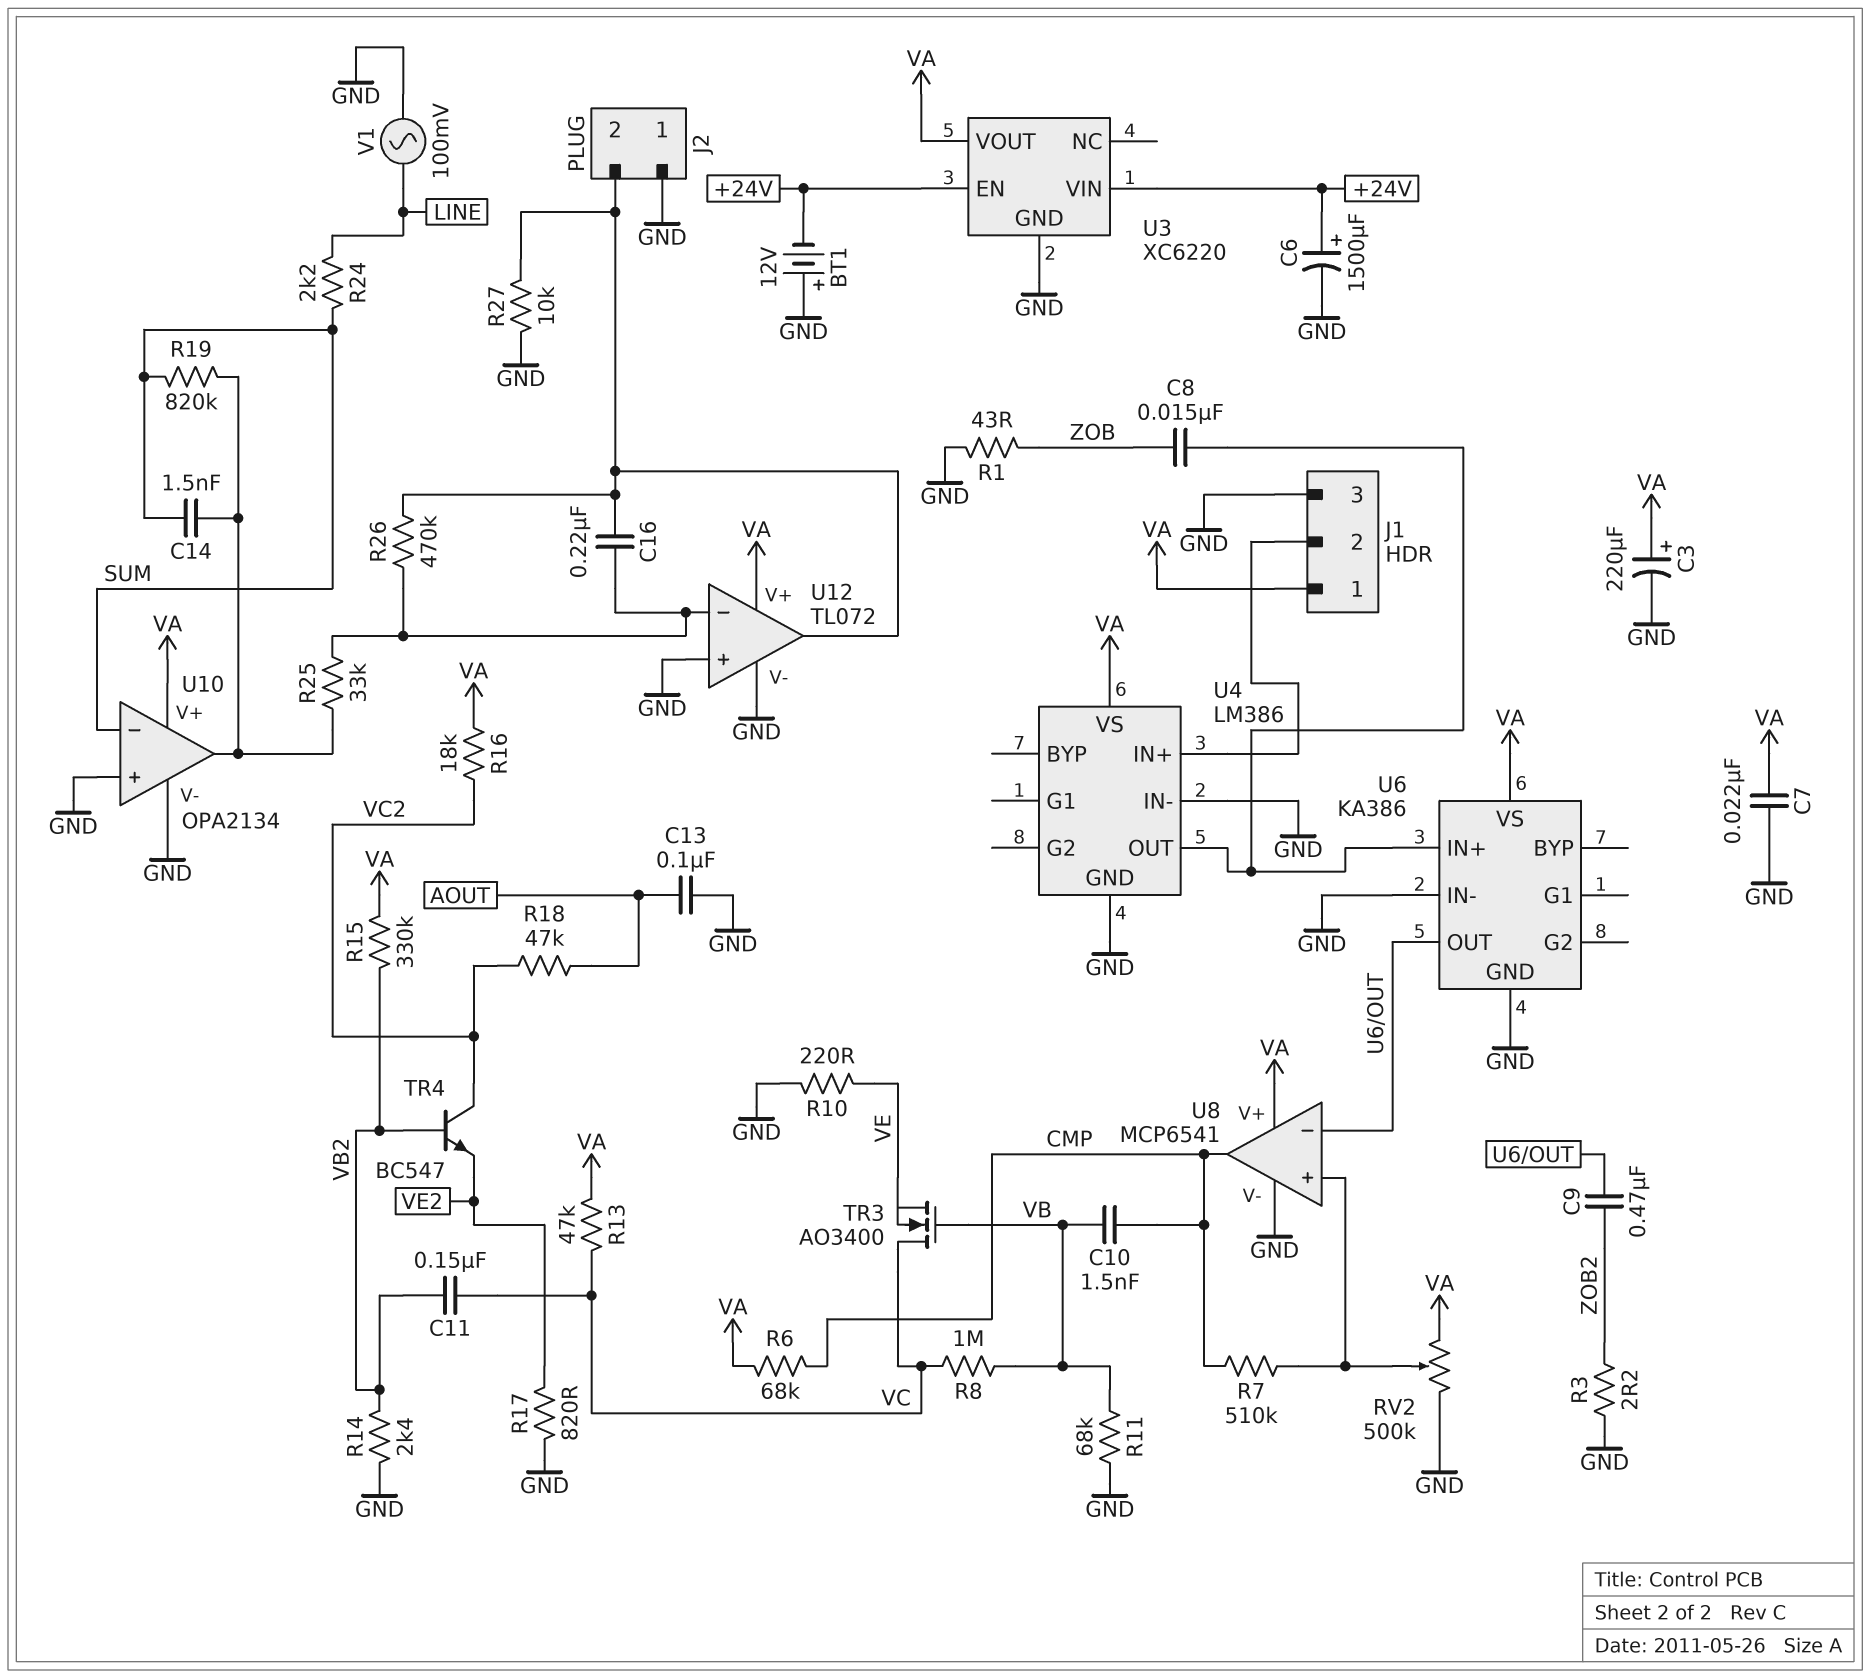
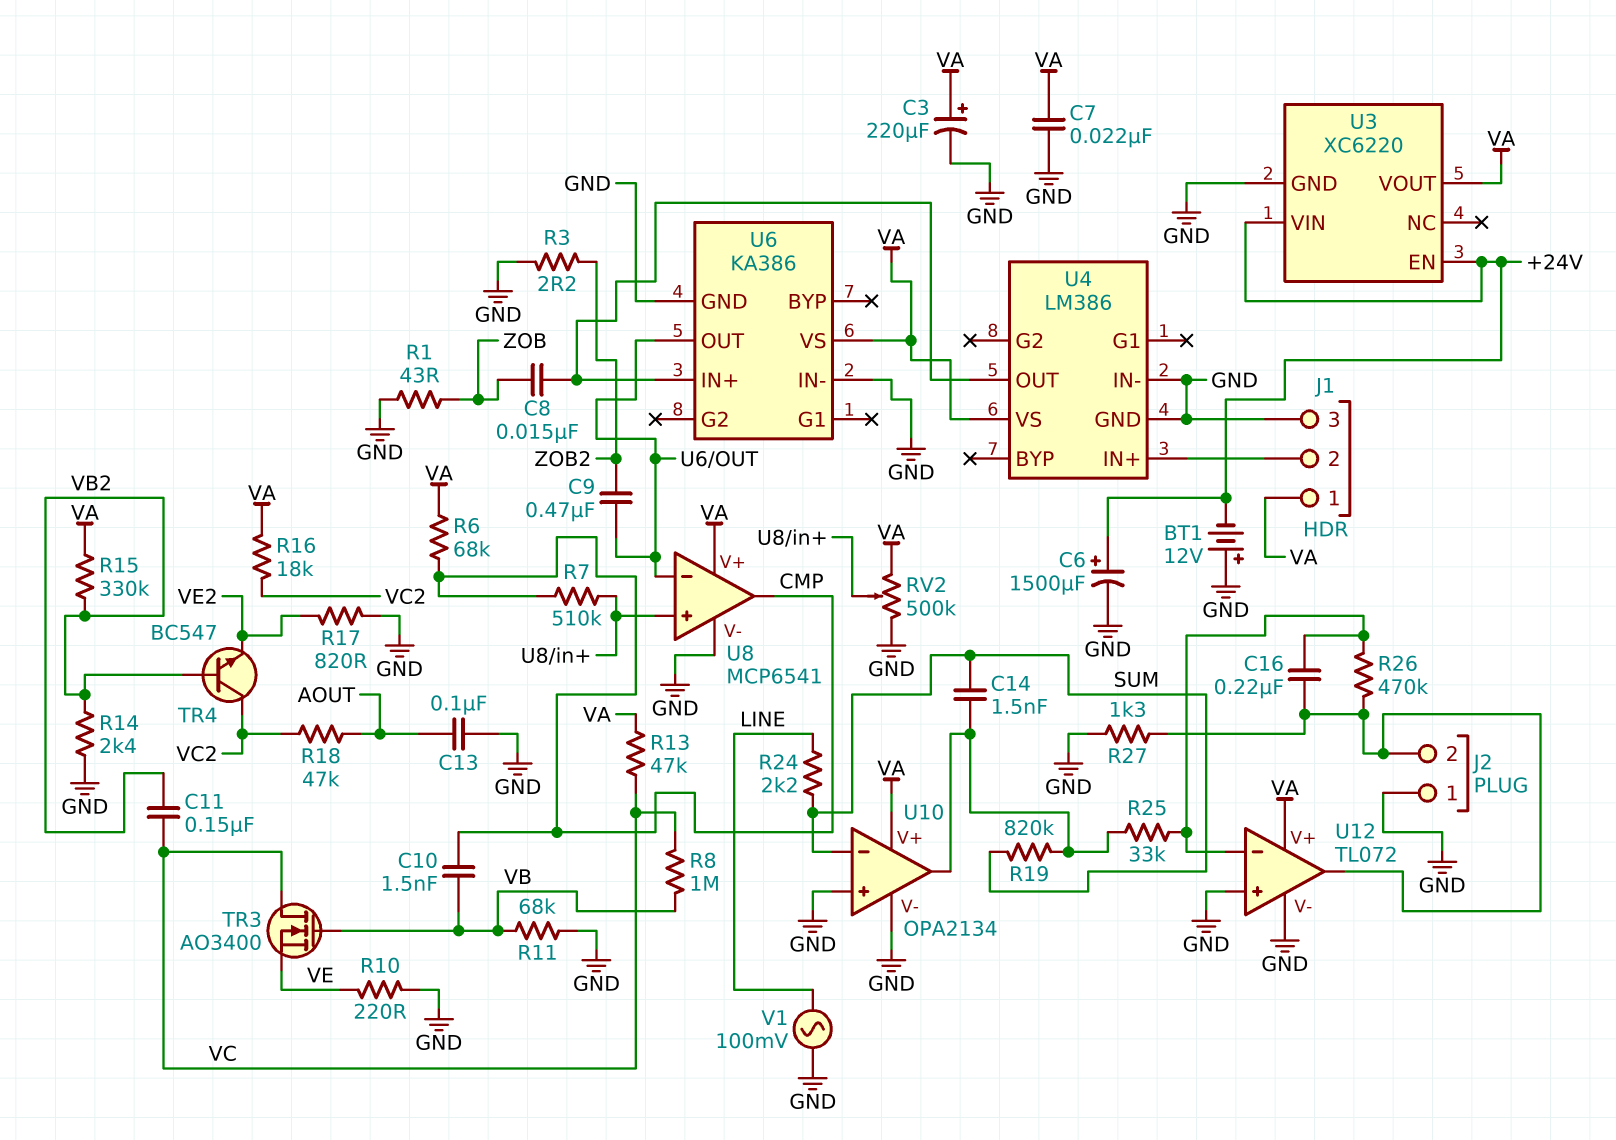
R27: 10k (GND, J2/2) -> 1.3k (GND, J2/2)

